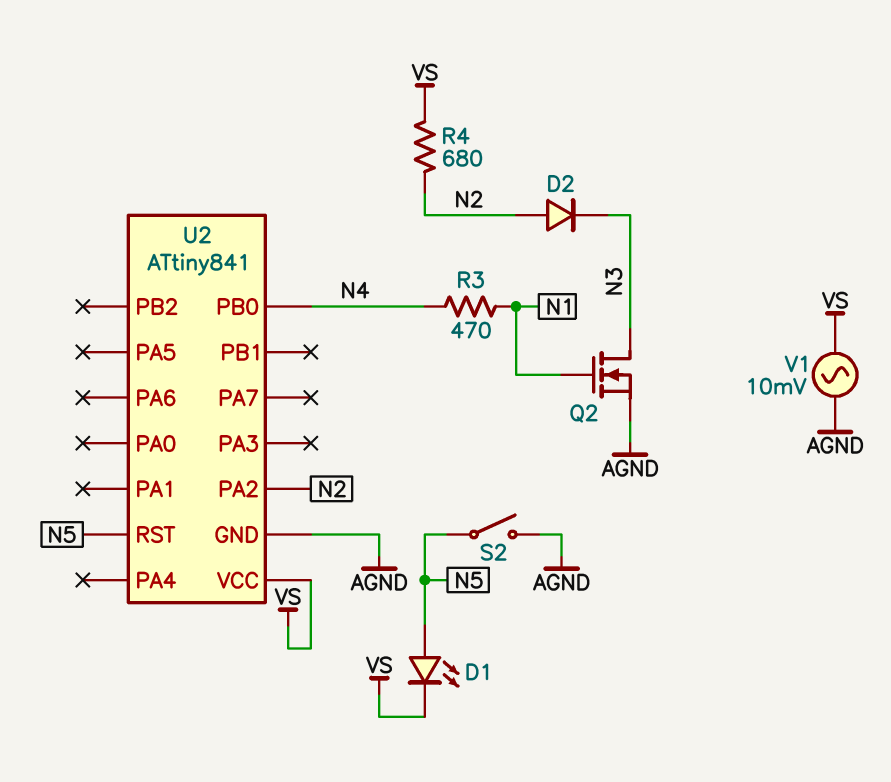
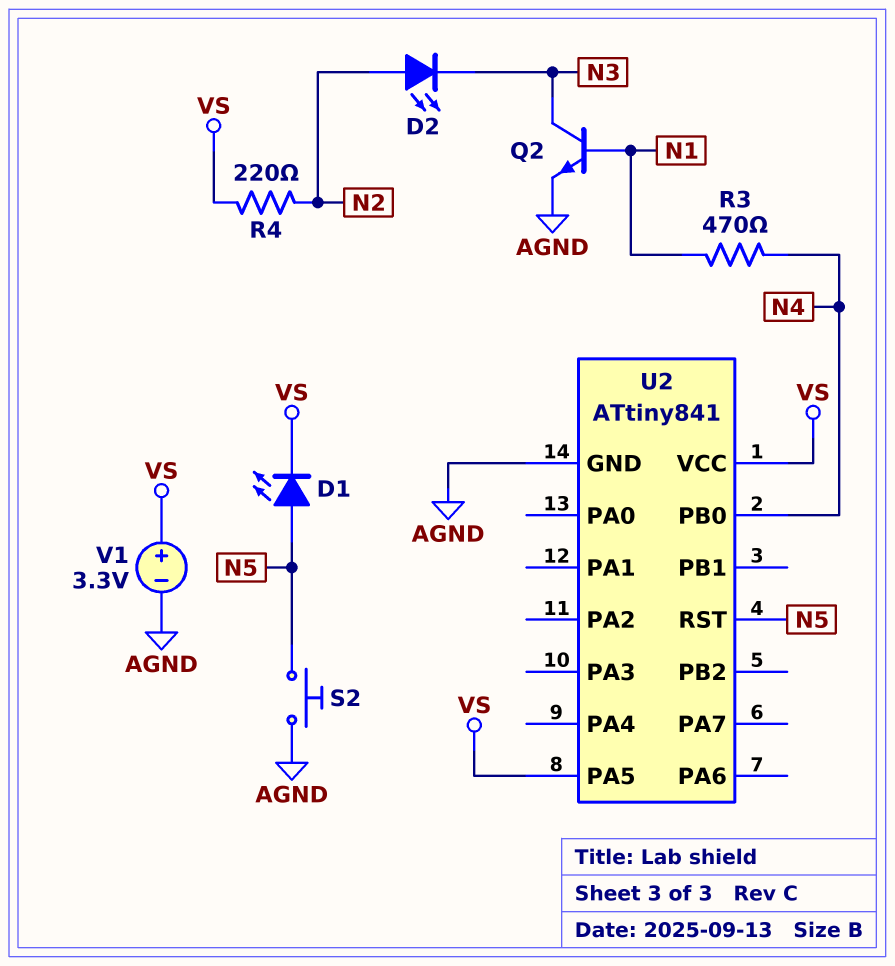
D2: diode (A N2, K N3) -> LED (A N2, K N3)
Q2: NMOS (G N1, D N3, S AGND) -> NPN (B N1, C N3, E AGND)
R4: 680 (N2, VS) -> 220 (N2, VS)
S2: switch (AGND, N5) -> button (AGND, N5)
U2 pin PA2: N2 -> none
U2 pin PA5: none -> VS
V1: AC 10mV (AGND, VS) -> 3.3V (plus VS, minus AGND)

